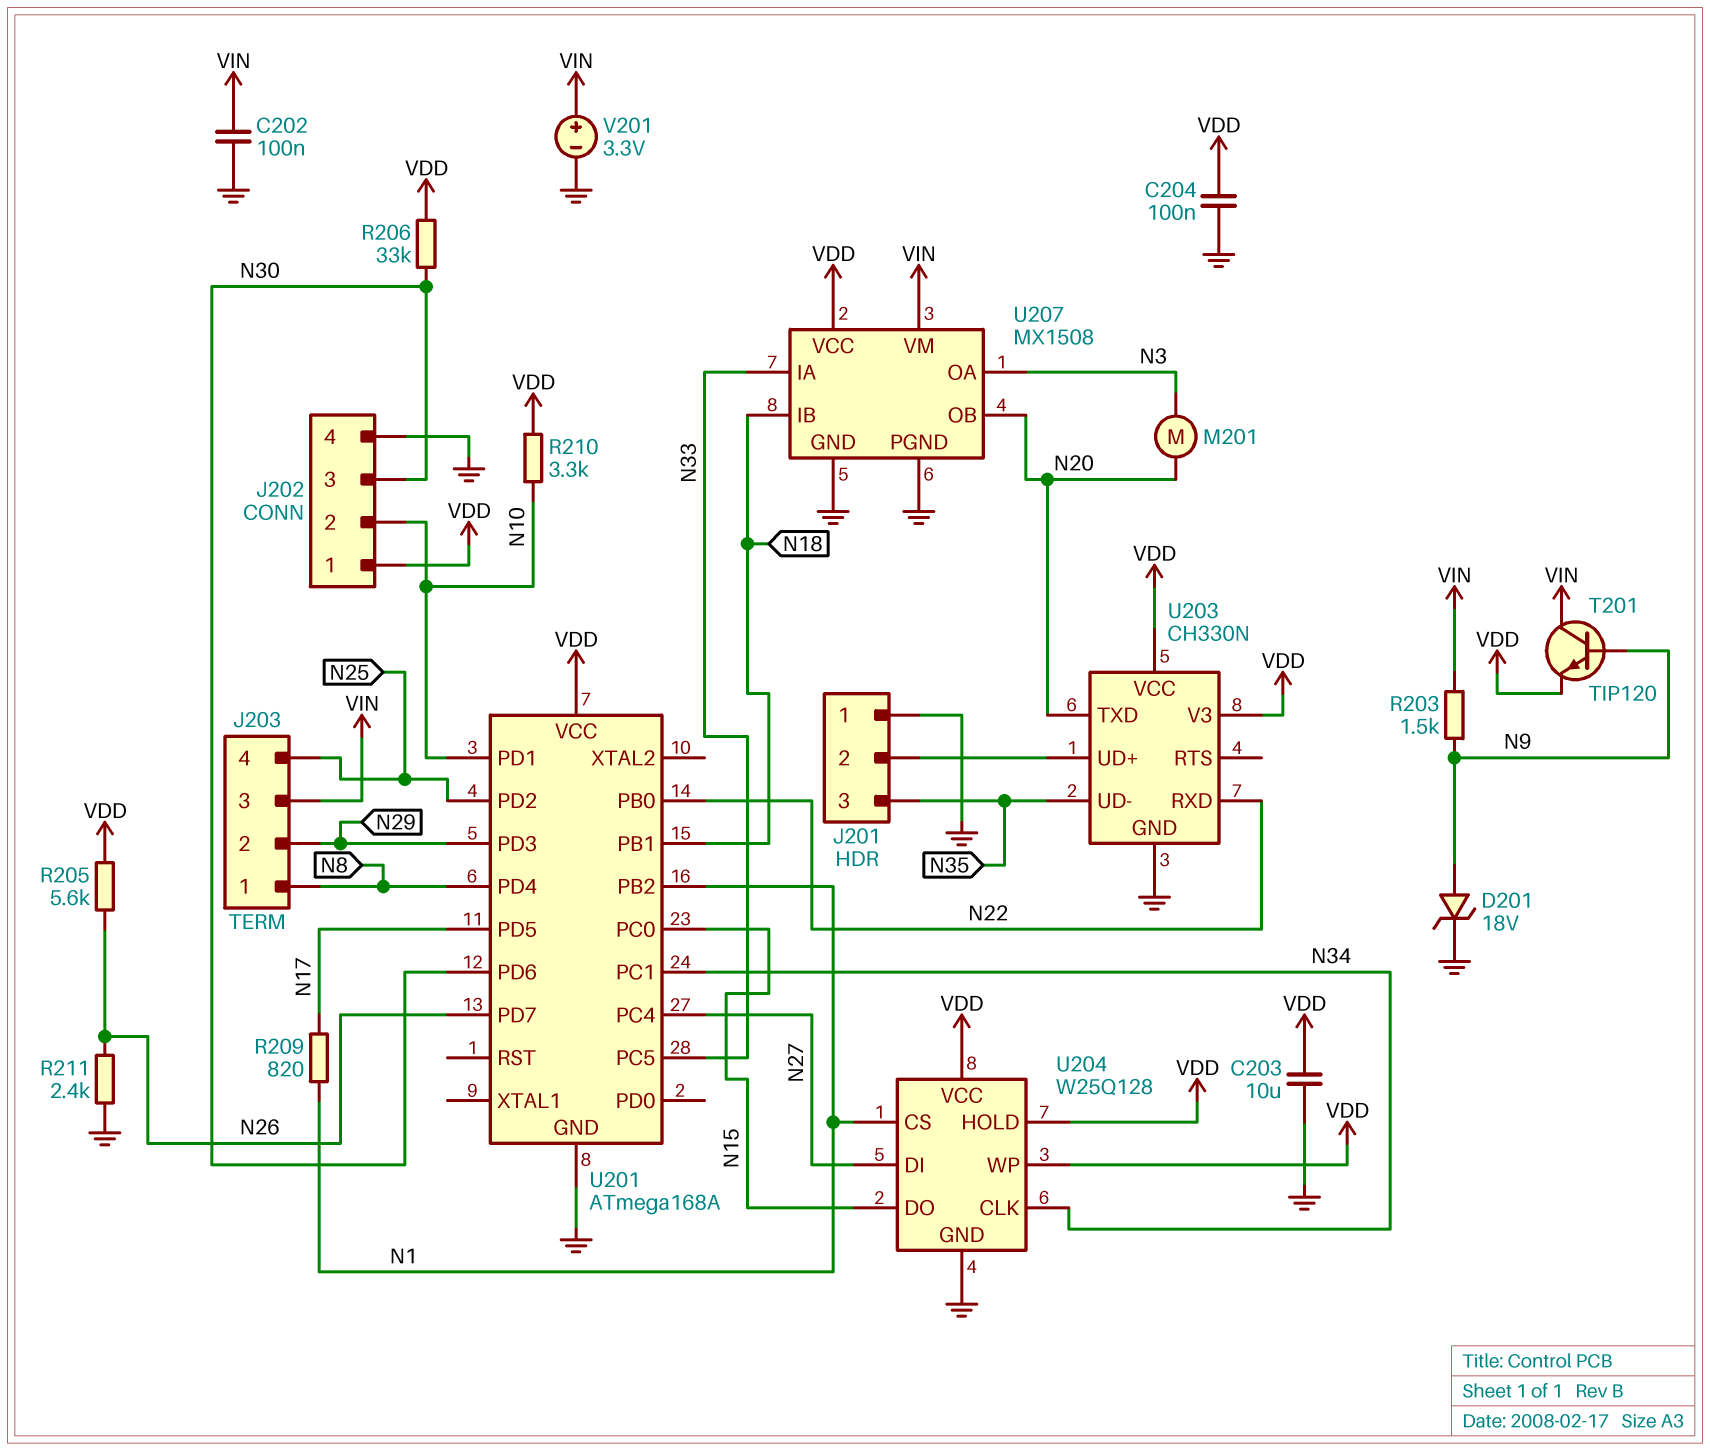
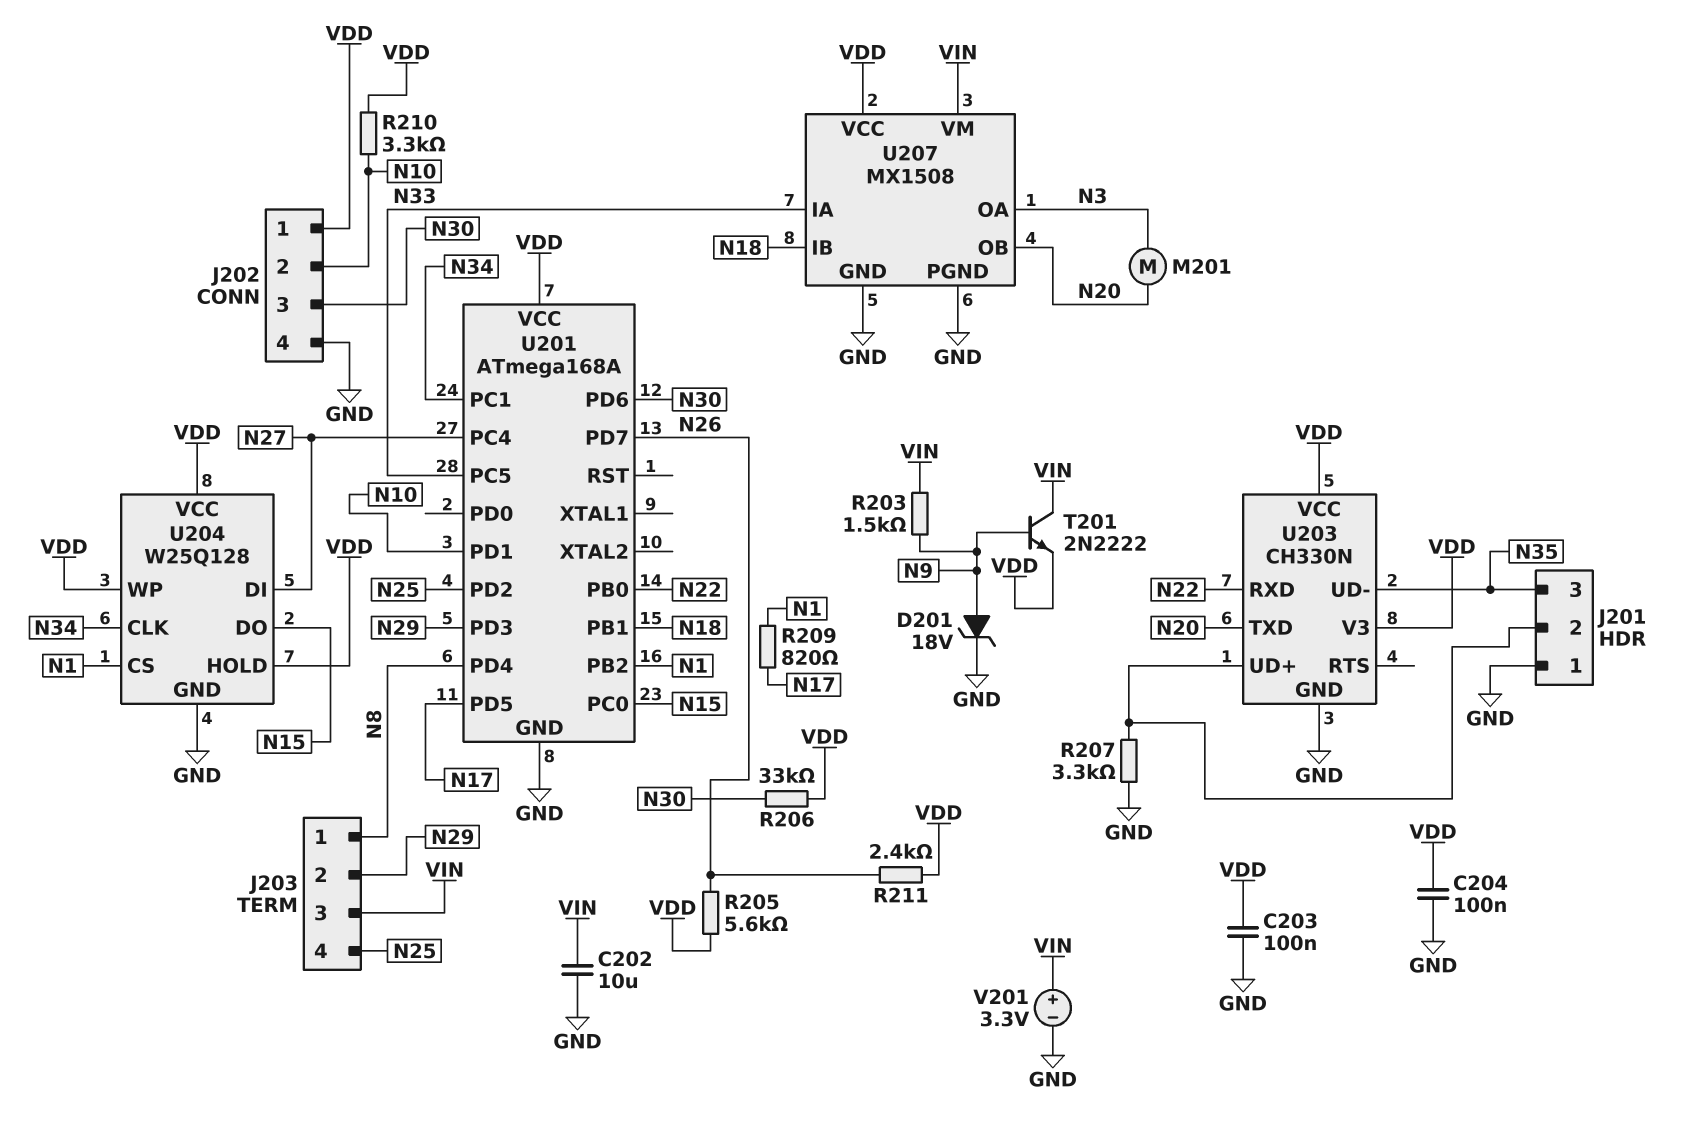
C202: 100nF (GND, VIN) -> 10uF (GND, VIN)
C203: 10uF (GND, VDD) -> 100nF (GND, VDD)
R207: none -> 3.3k (GND, J201/2)
R211: 2.4k (GND, N26) -> 2.4k (N26, VDD)
T201: NPN TIP120 (B N9, C VIN, E VDD) -> NPN 2N2222 (B N9, C VIN, E VDD)

